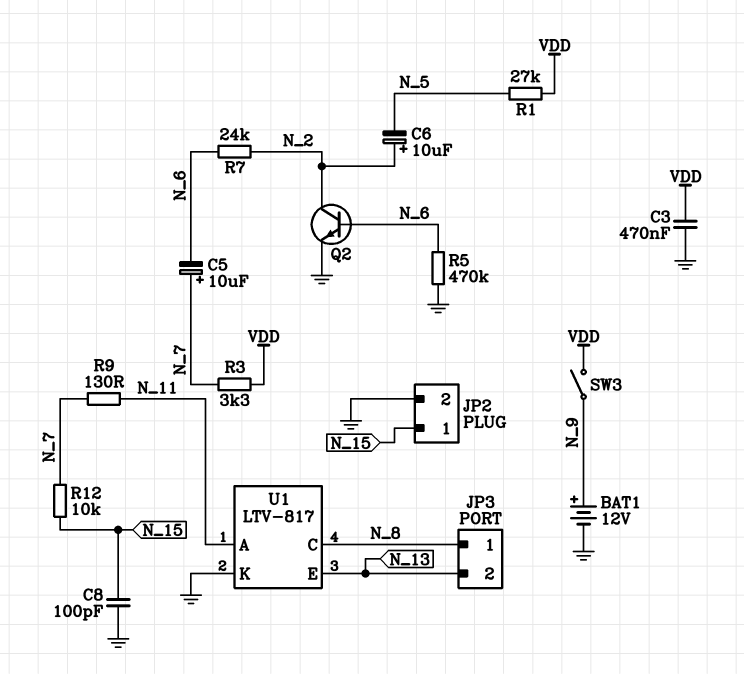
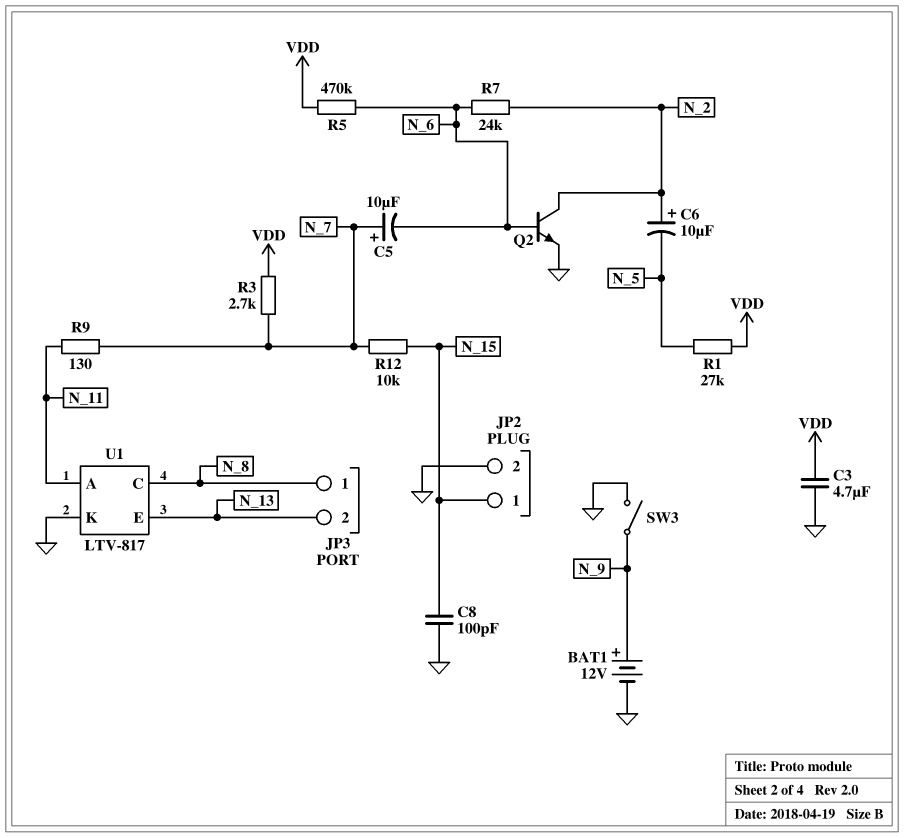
C3: 470nF (GND, VDD) -> 4.7uF (GND, VDD)
R3: 3.3k (N_7, VDD) -> 2.7k (N_7, VDD)
R5: 470k (GND, N_6) -> 470k (N_6, VDD)
SW3: switch (N_9, VDD) -> switch (GND, N_9)

